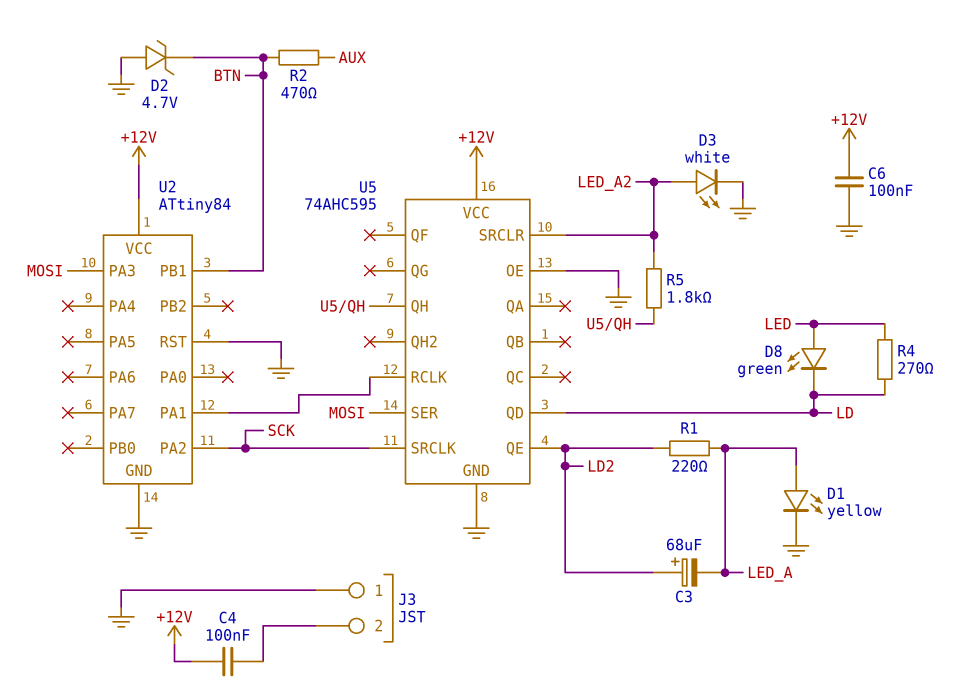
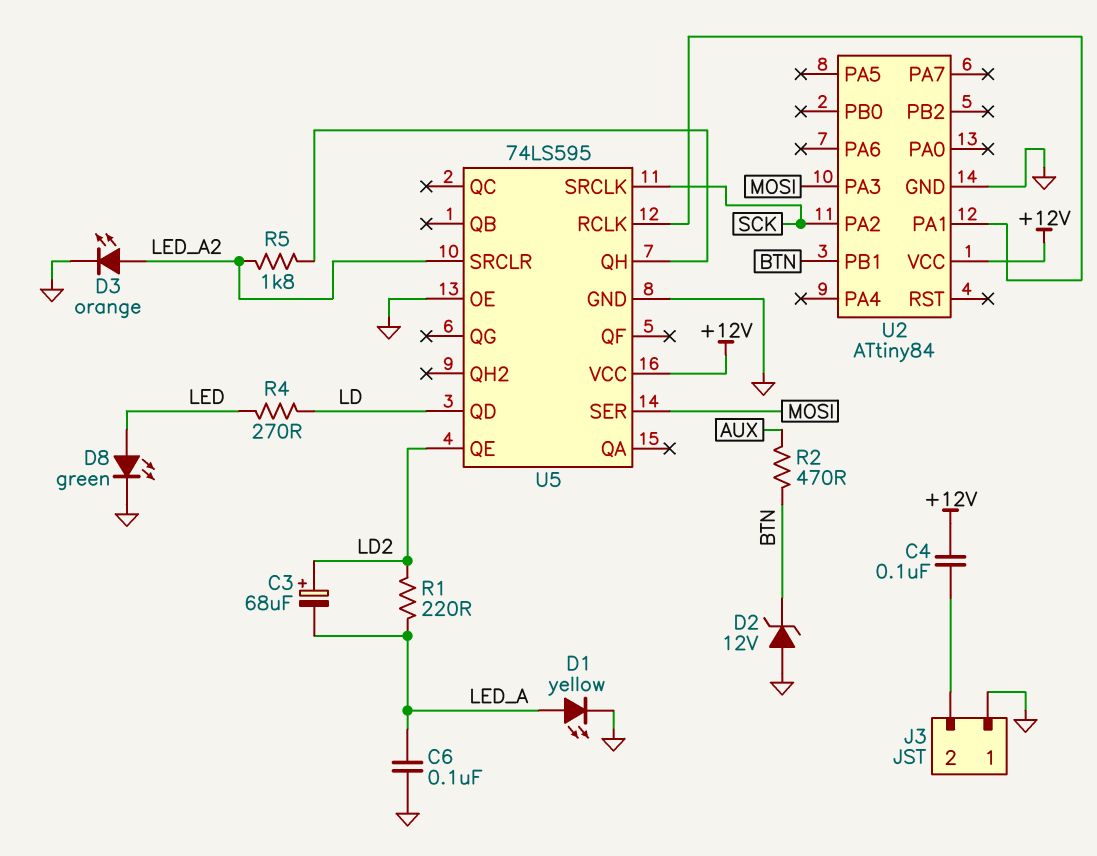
C6: 100nF (+12V, GND) -> 100nF (GND, LED_A)
D2: zener 4.7V (A GND, K BTN) -> zener 12V (A GND, K BTN)
D3: LED white (A LED_A2, K GND) -> LED orange (A LED_A2, K GND)
D8: LED green (A LED, K LD) -> LED green (A LED, K GND)
U2 pin RST: GND -> none
U5: 74AHC595 -> 74LS595

